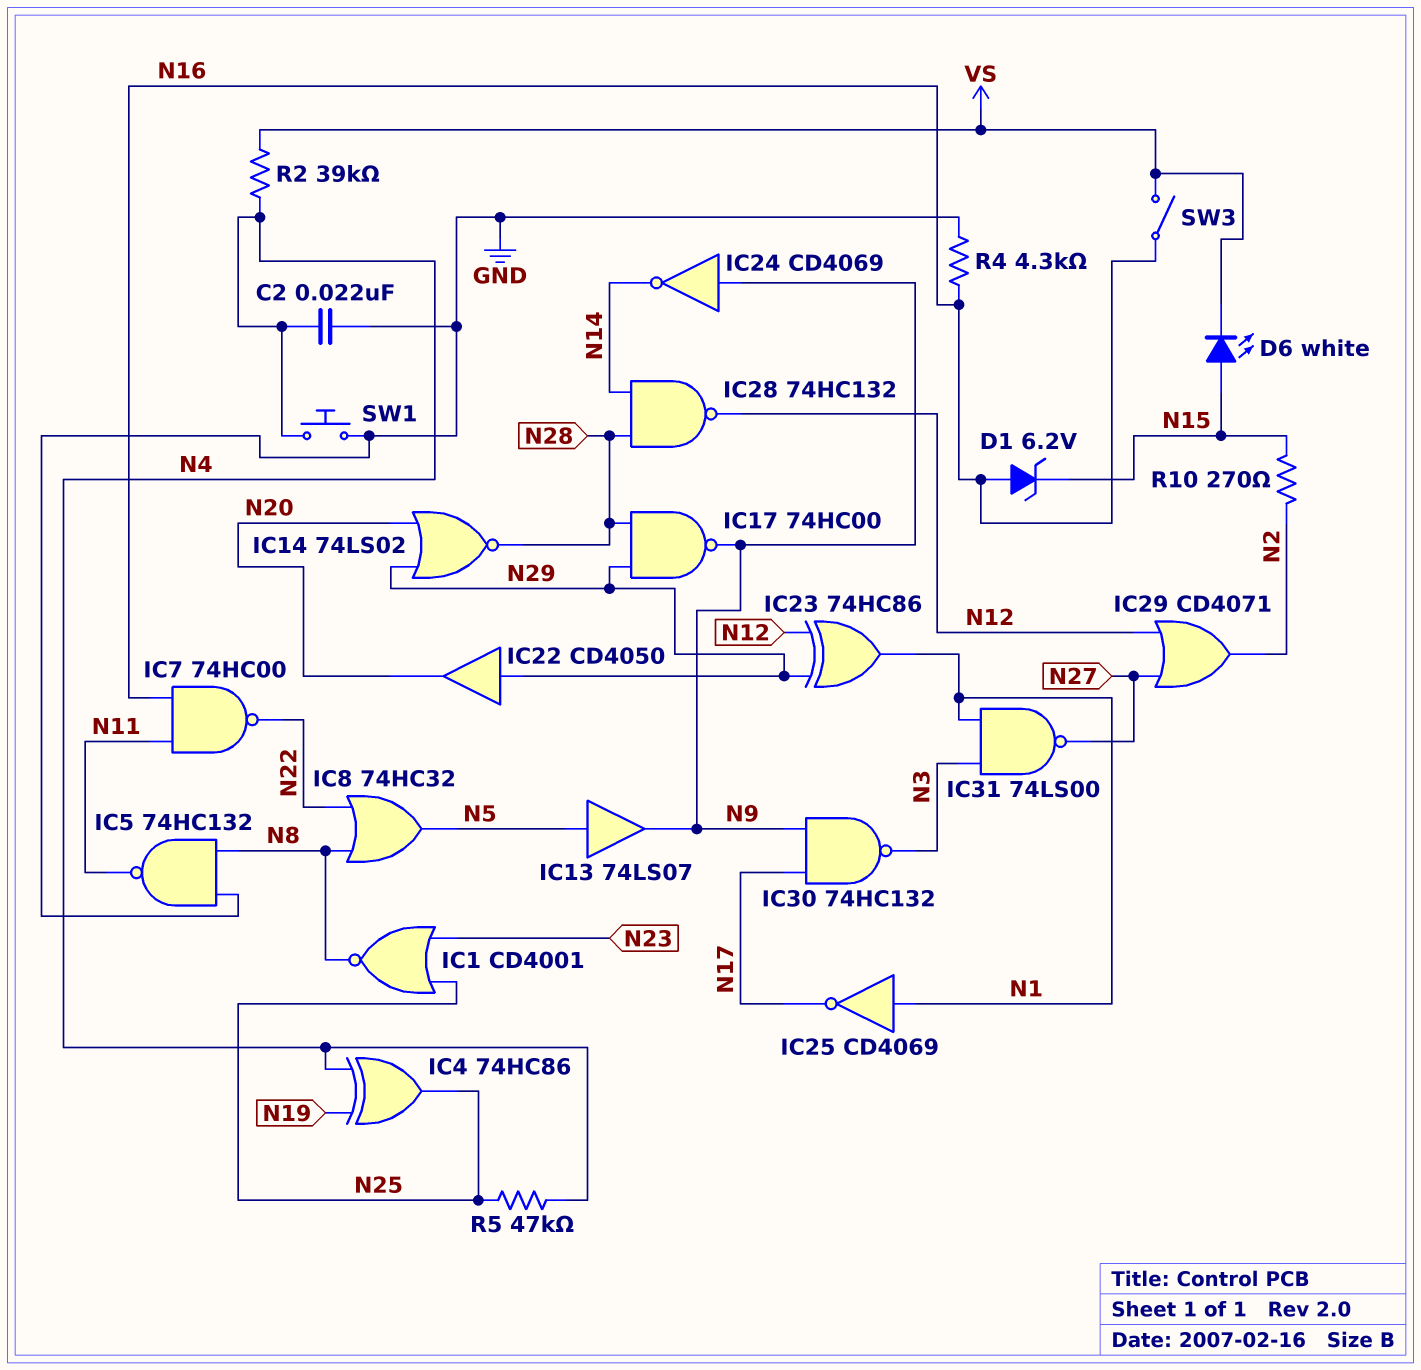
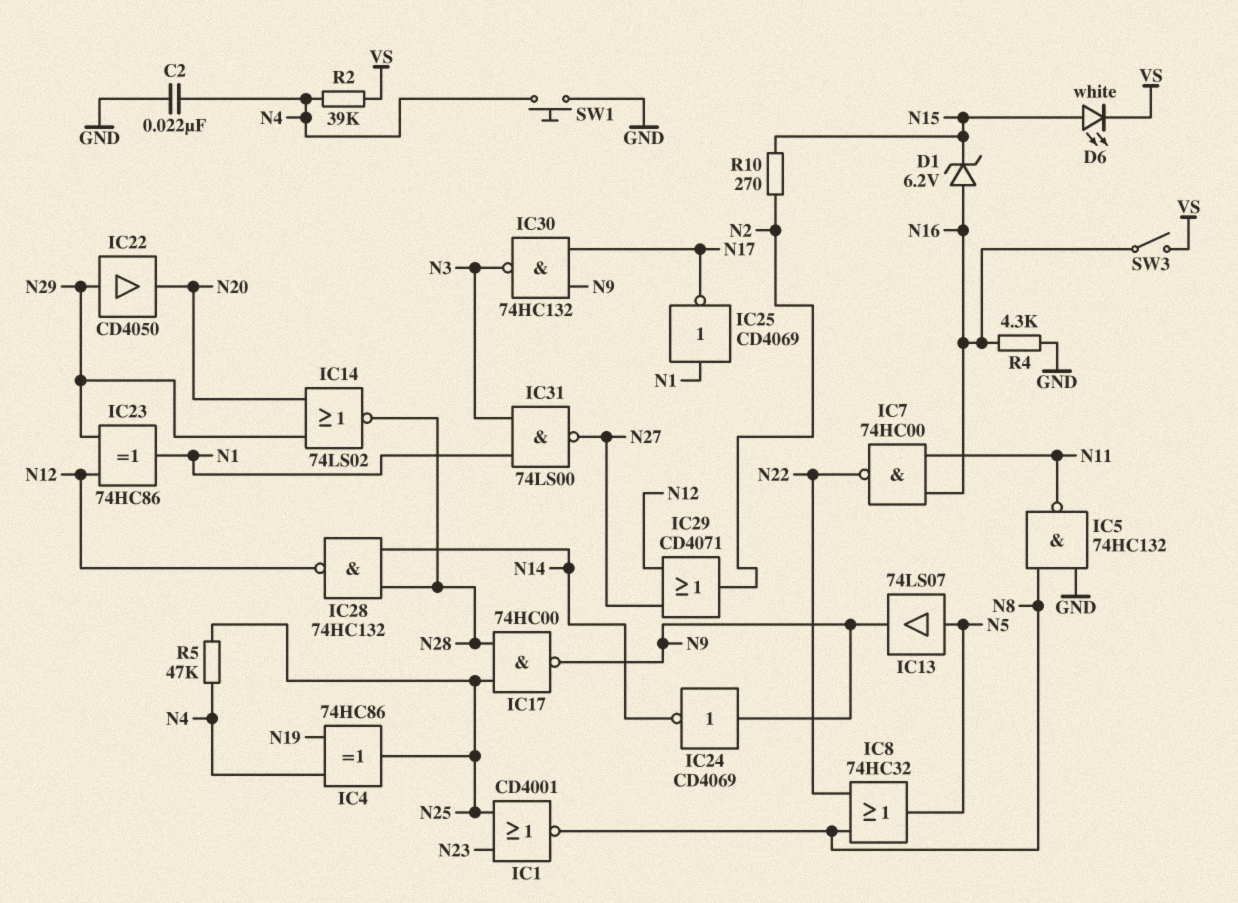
IC17: NAND 74HC00 (in N28, in N29, out N9) -> NAND 74HC00 (in N25, in N28, out N9)

